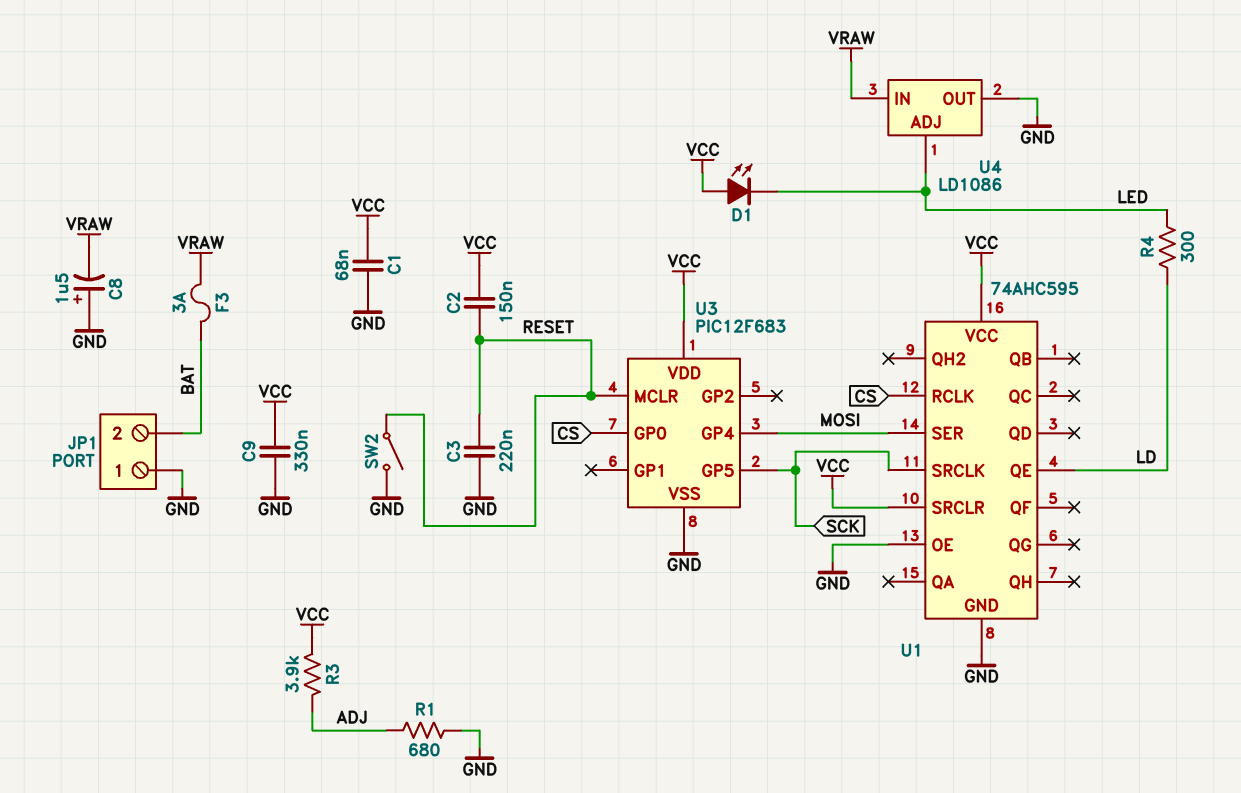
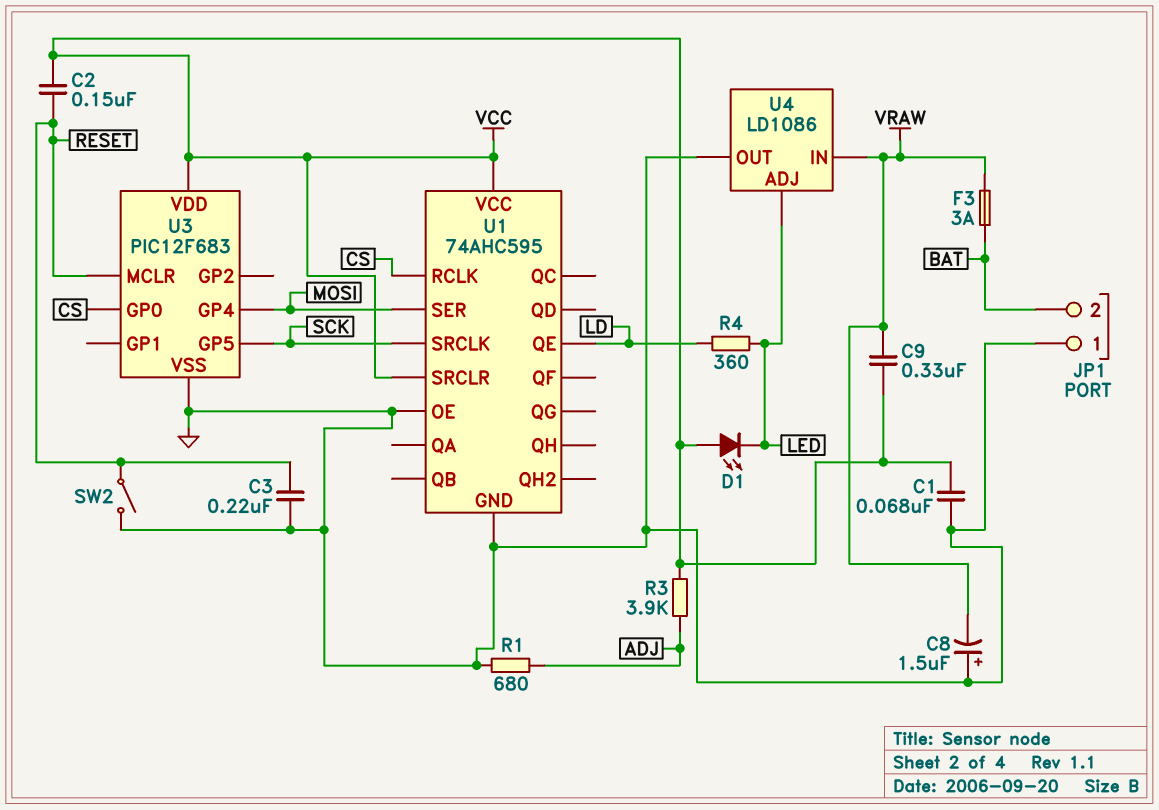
C9: 330nF (GND, VCC) -> 330nF (VCC, VRAW)
R4: 300 (LD, LED) -> 360 (LD, LED)

